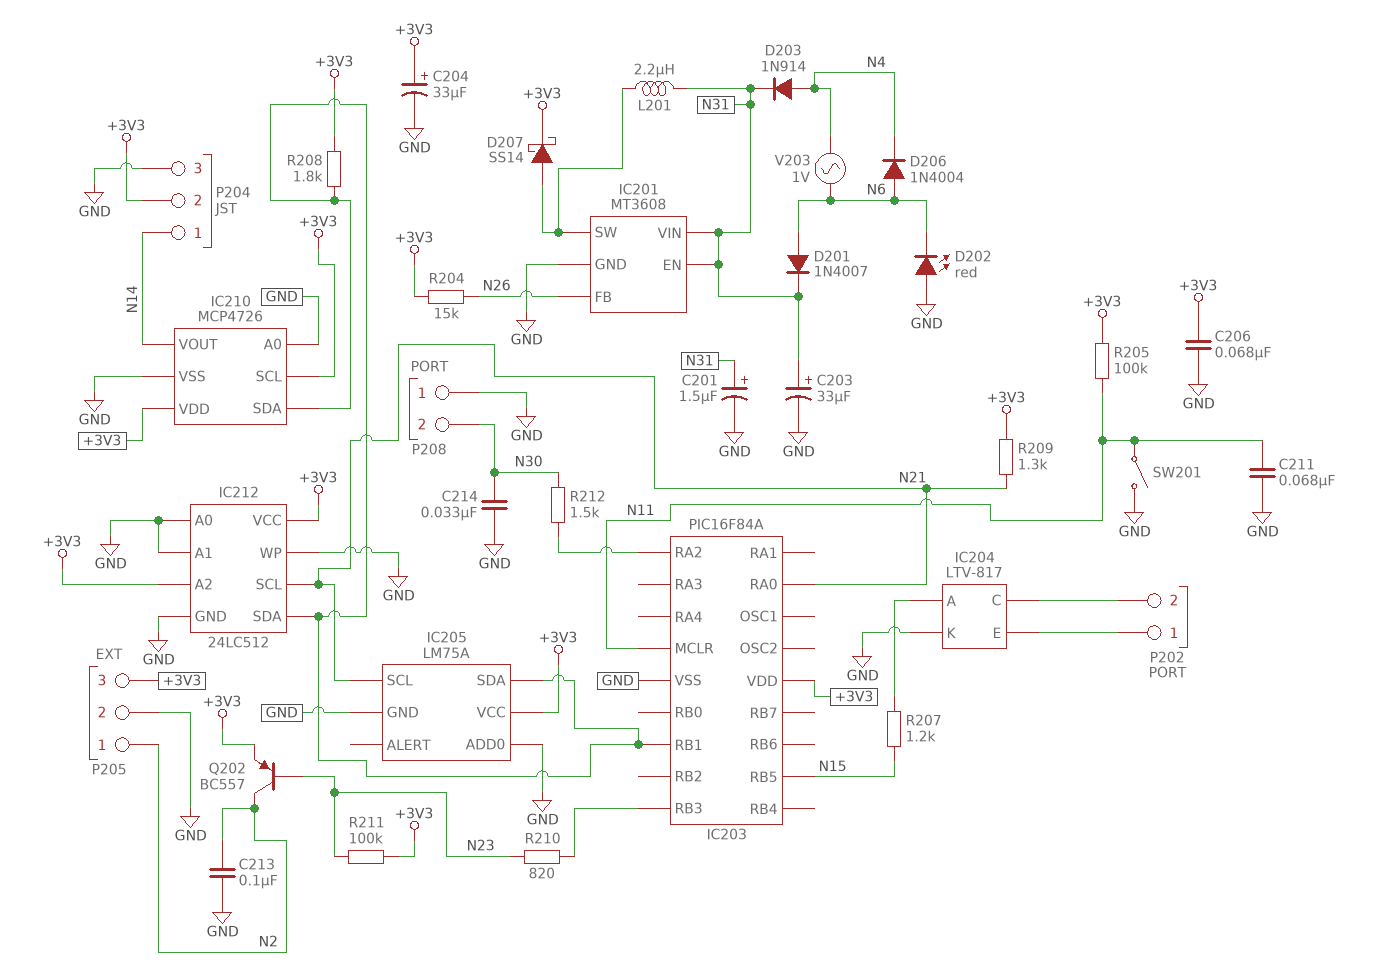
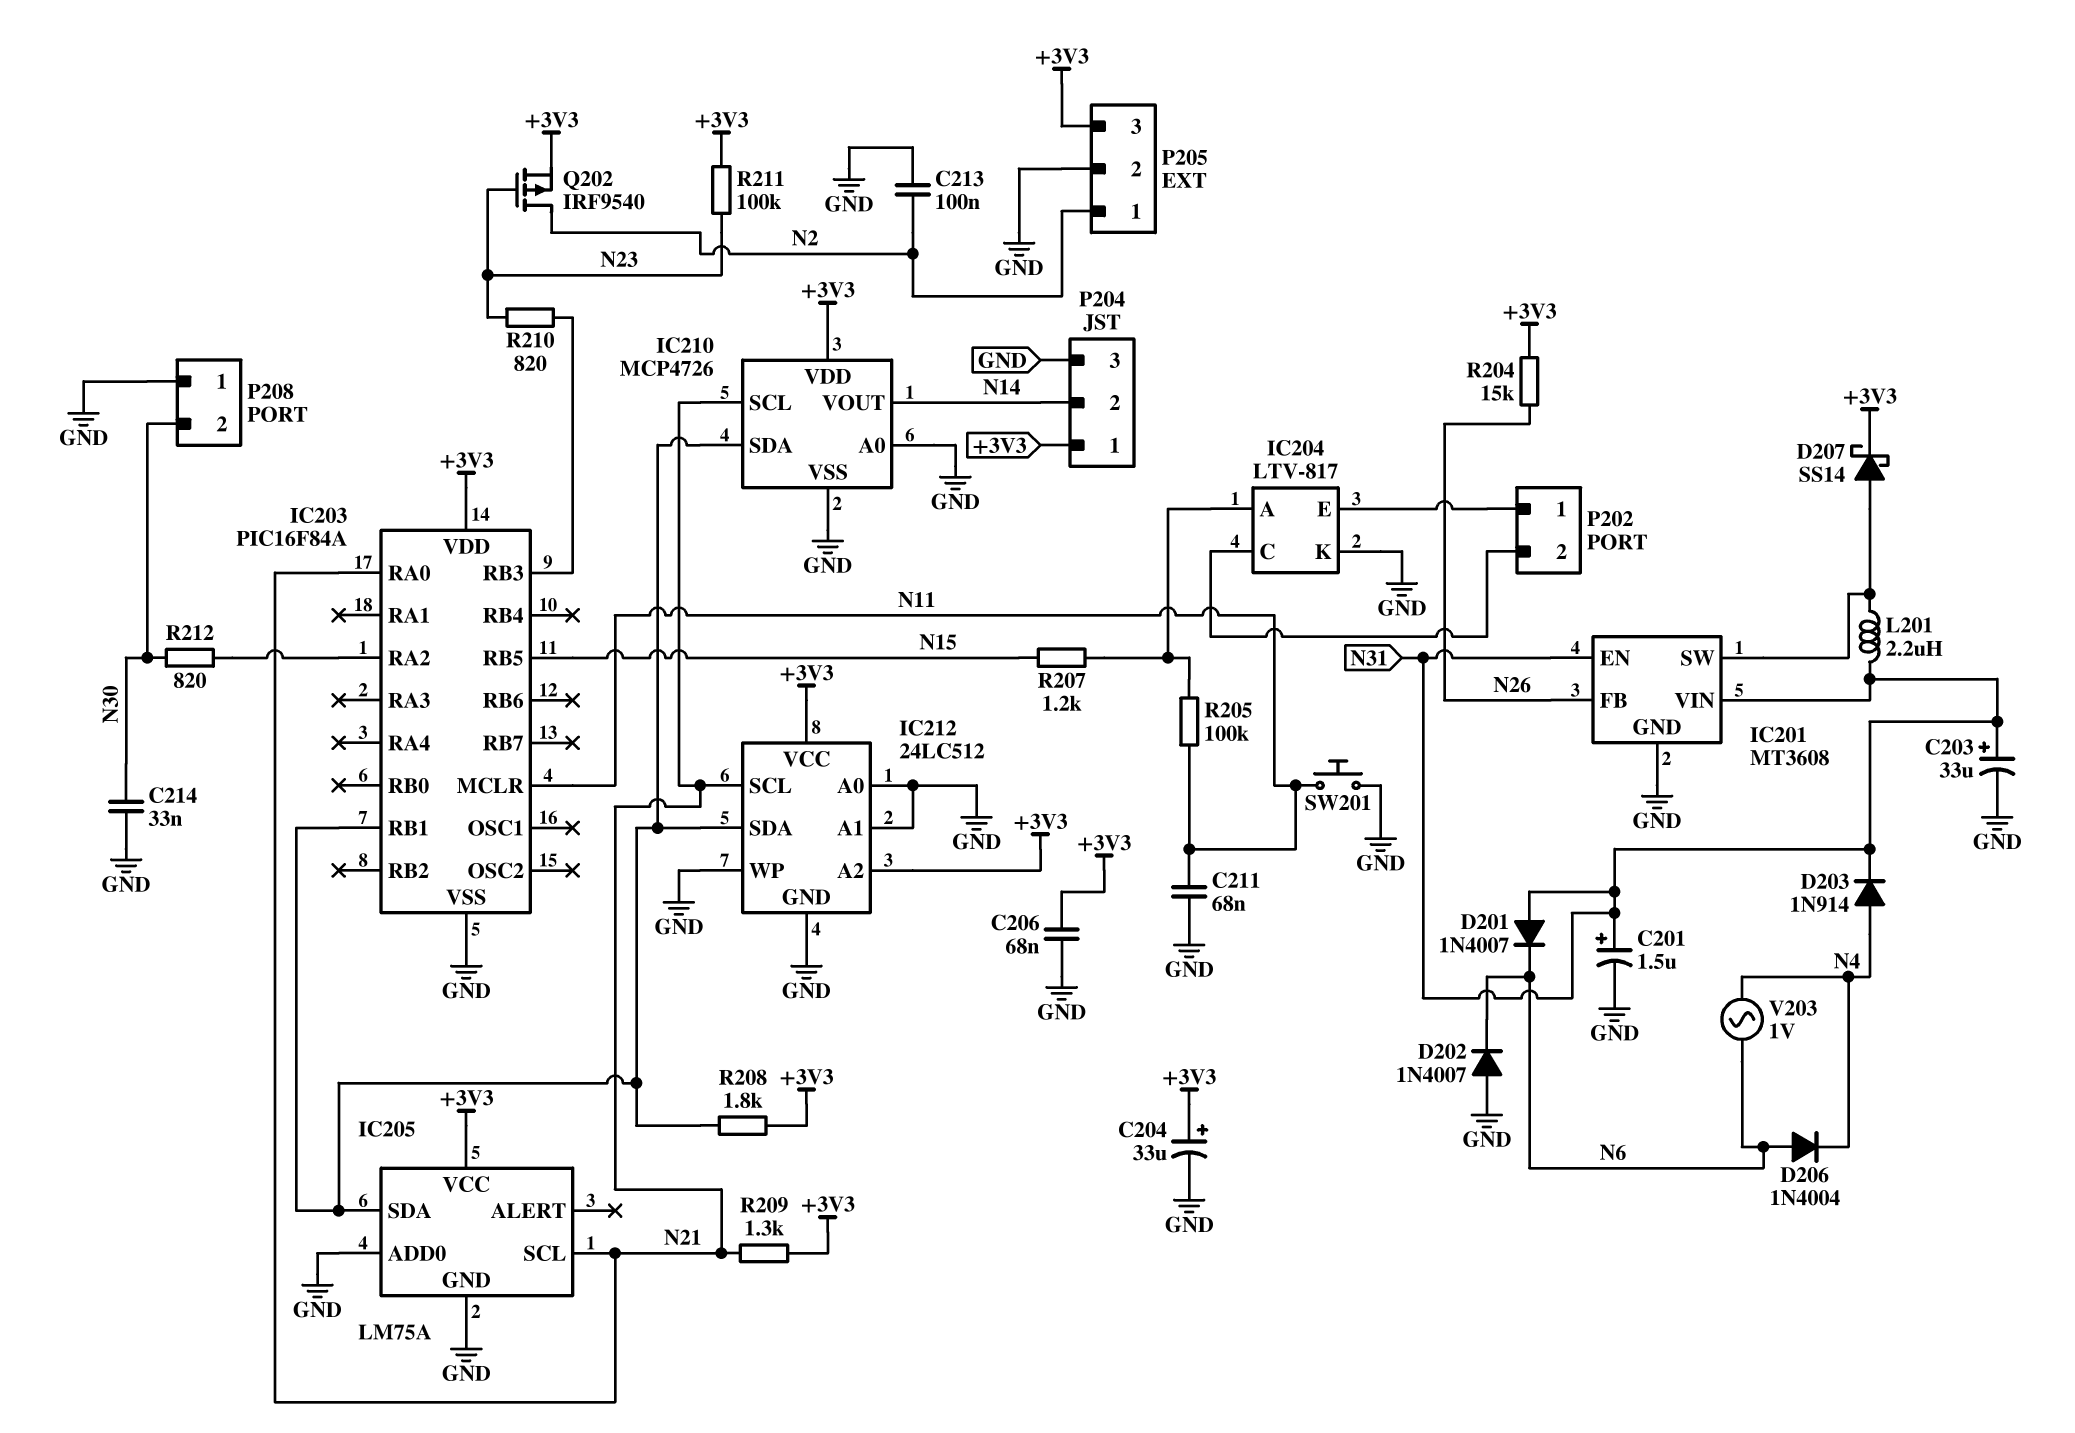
D201: diode 1N4007 (A N6, K N31) -> diode 1N4007 (A N31, K N6)
D202: LED red (A GND, K N6) -> diode 1N4007 (A GND, K N6)
IC210 pin SCL: +3V3 -> N21
P204 pin 1: N14 -> +3V3
P204 pin 2: +3V3 -> N14
Q202: PNP BC557 (B N23, C N2, E +3V3) -> PMOS IRF9540 (G N23, D N2, S +3V3)
R205: 100k (+3V3, N11) -> 100k (IC204/A, N11)
R212: 1.5k (IC203/RA2, N30) -> 820 (IC203/RA2, N30)
SW201: switch (GND, N11) -> button (GND, N11)

